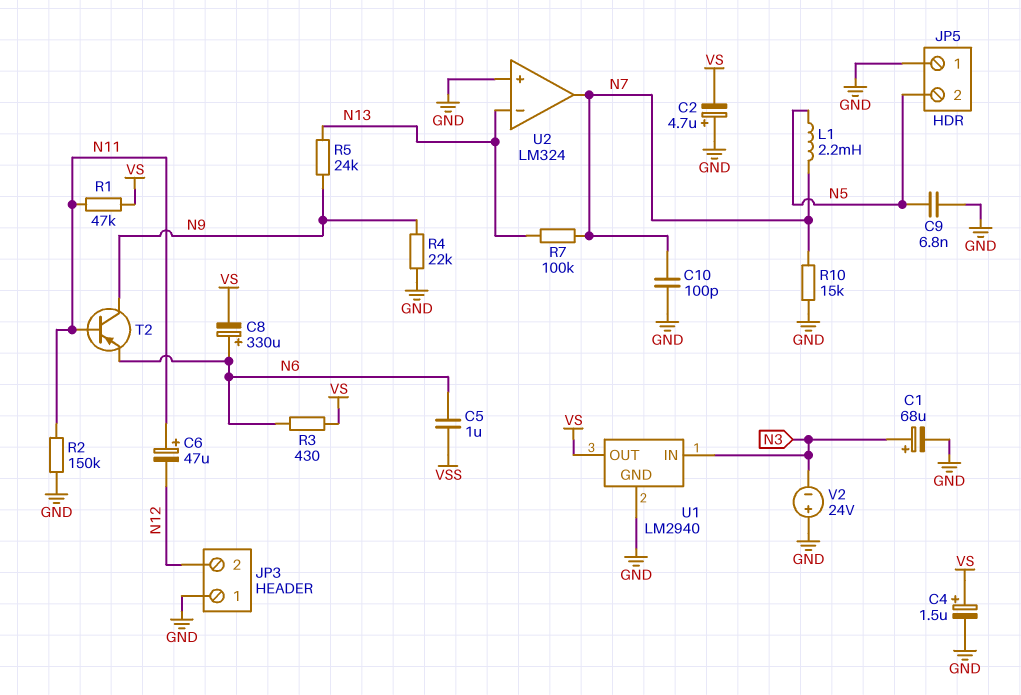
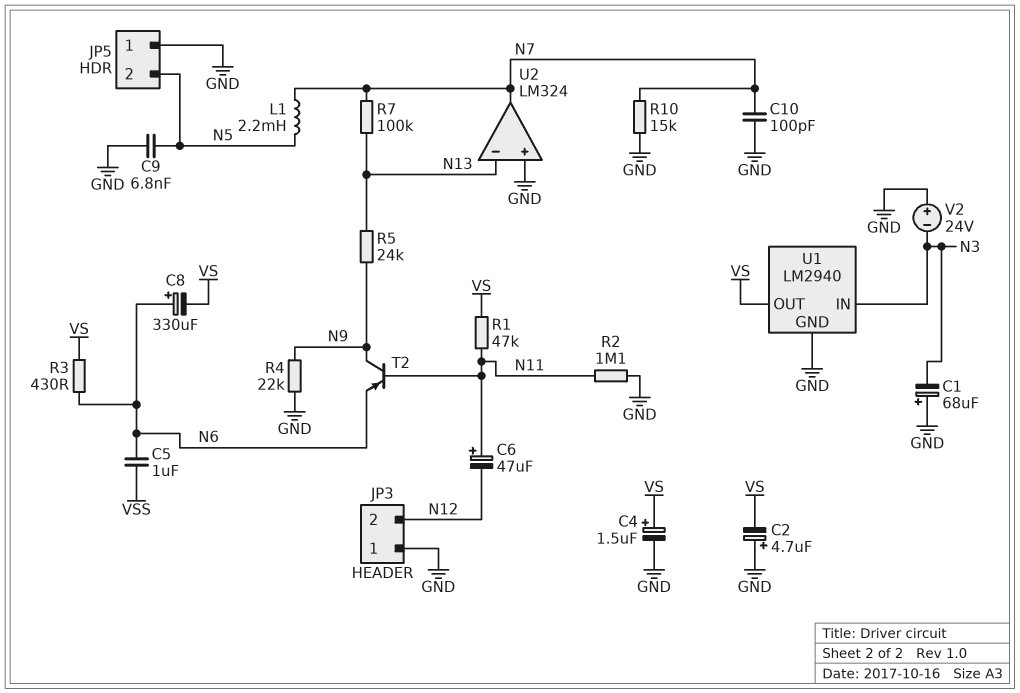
C1: 68uF (plus N3, minus GND) -> 68uF (plus GND, minus N3)
R2: 150k (GND, N11) -> 1.1M (GND, N11)

